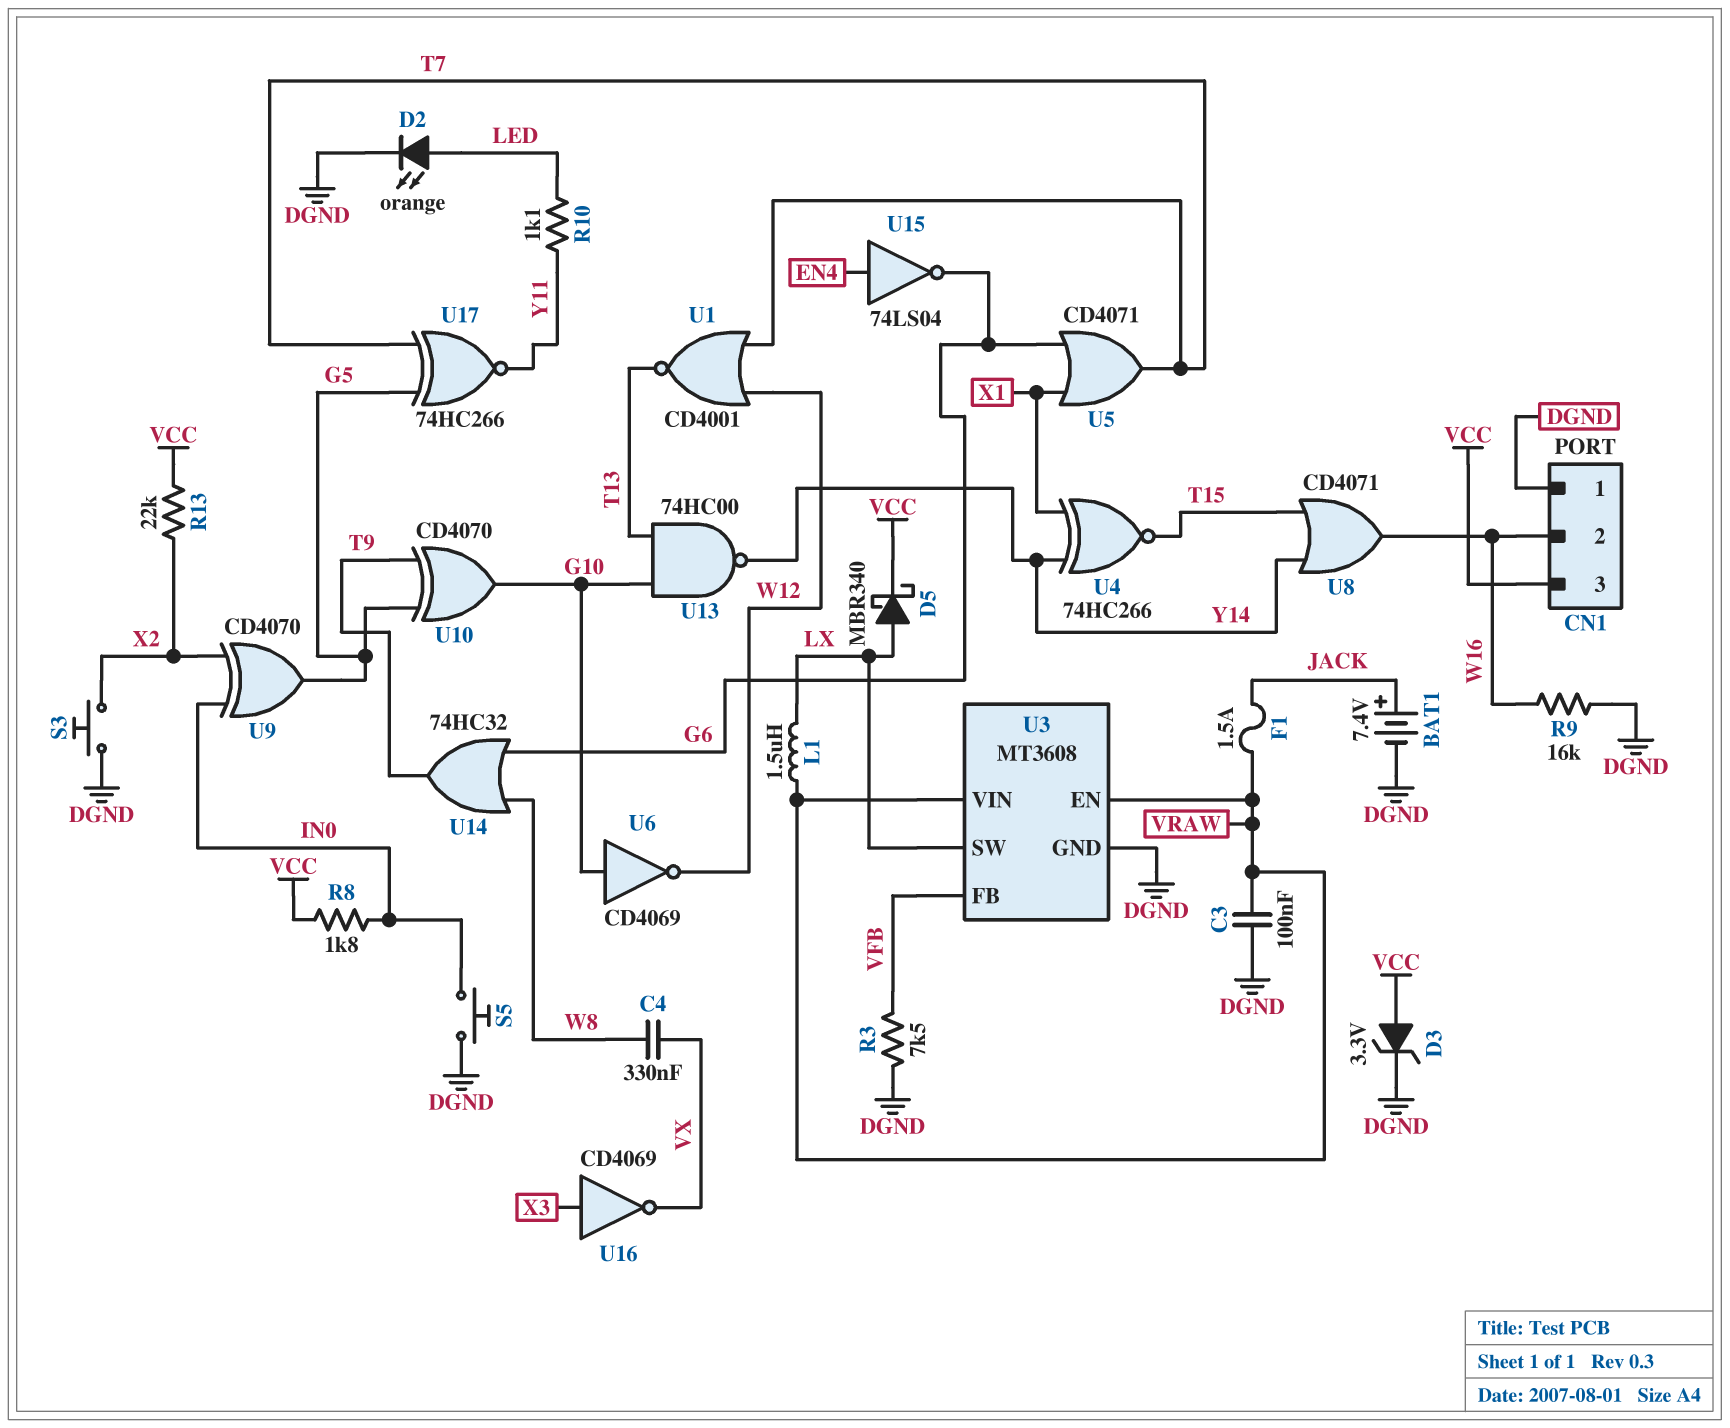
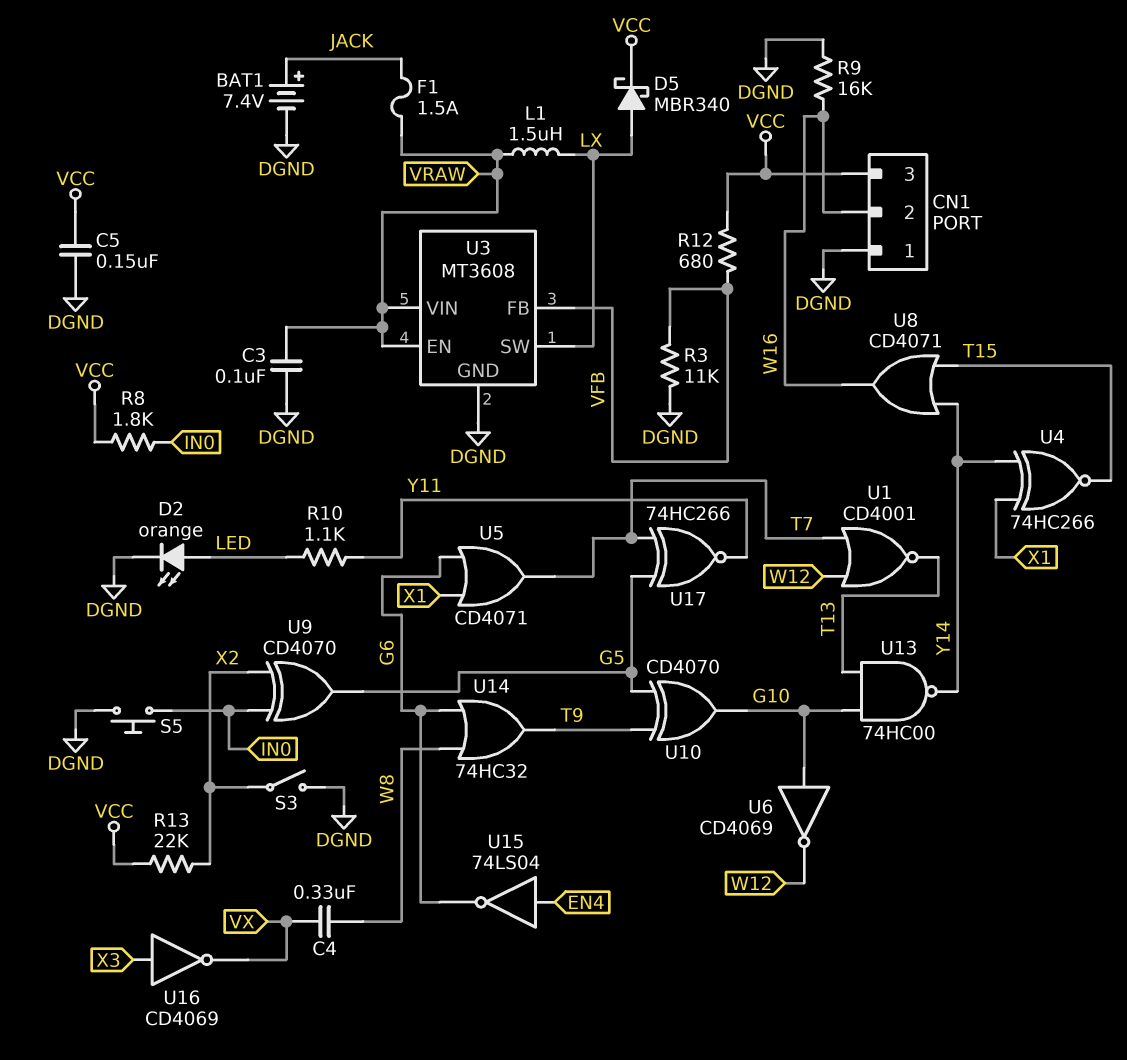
C5: none -> 150nF (DGND, VCC)
D3: zener 3.3V (A VCC, K DGND) -> none
R3: 7.5k (DGND, VFB) -> 11k (DGND, VFB)
R12: none -> 680 (VCC, VFB)
S3: button (DGND, X2) -> switch (DGND, X2)

